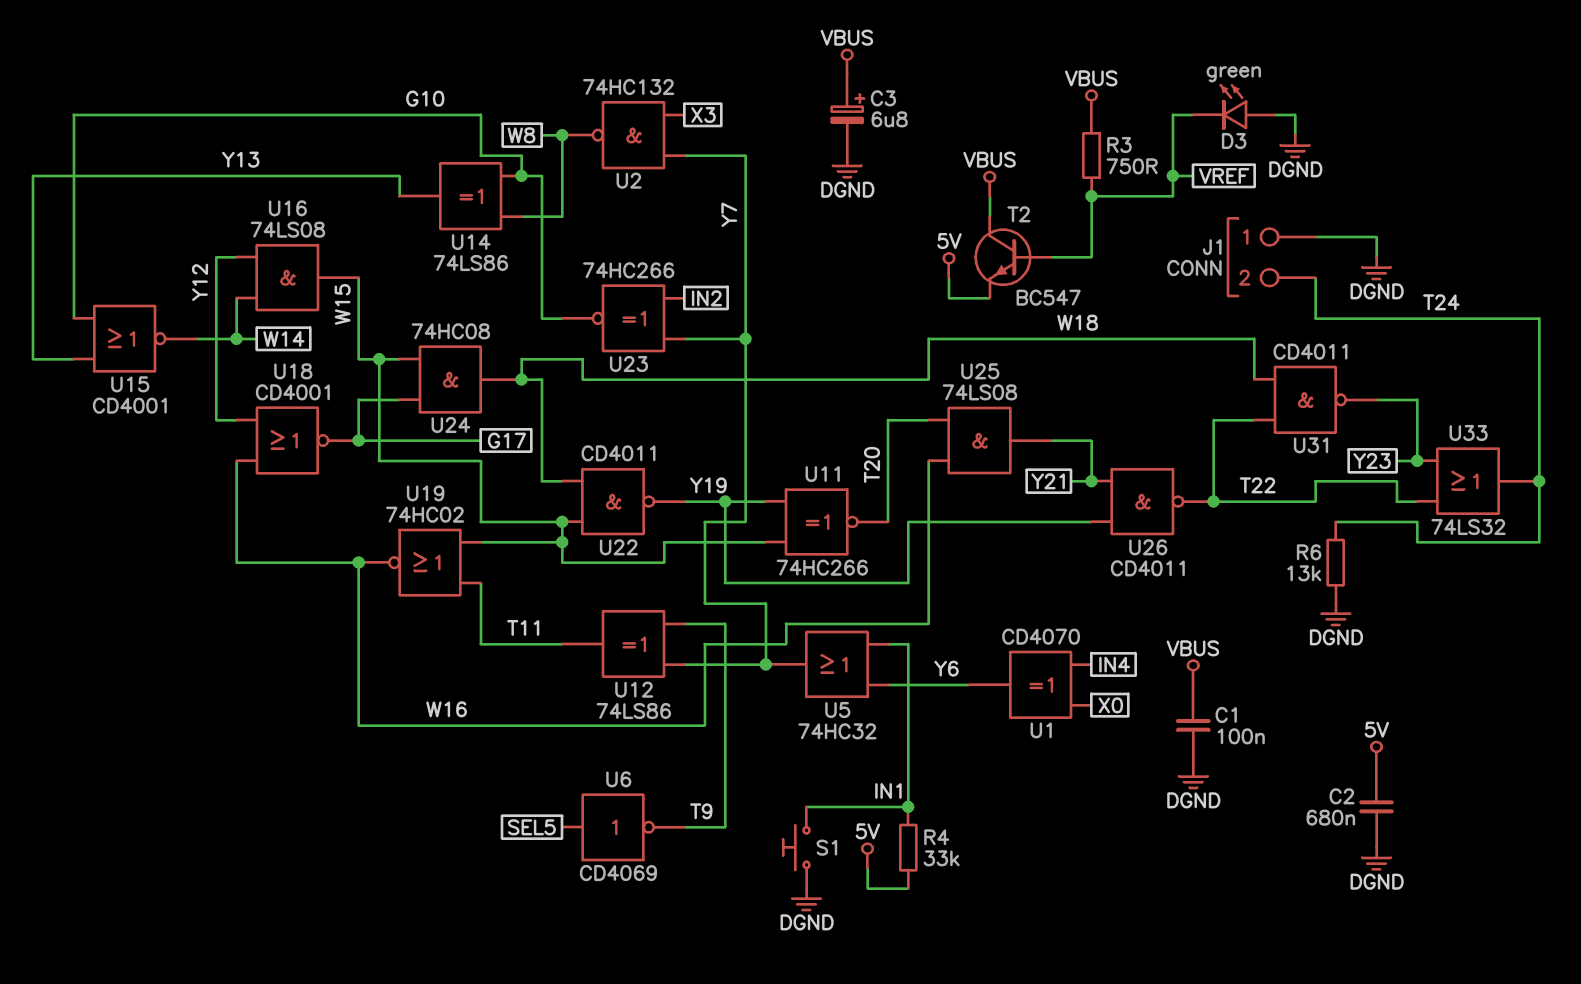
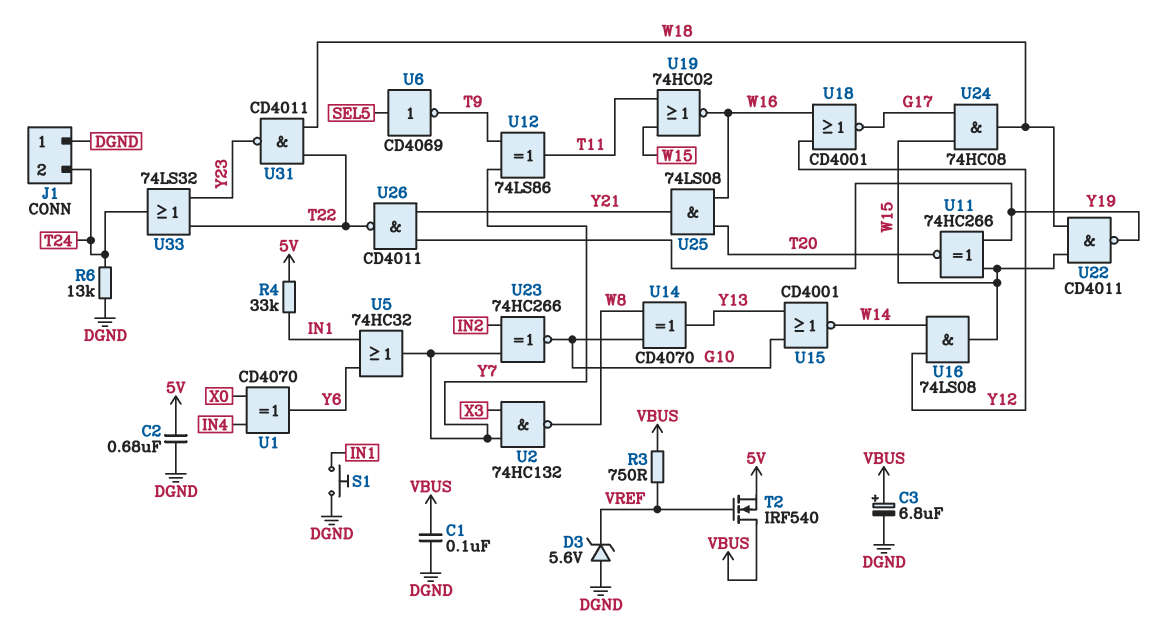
D3: LED green (A DGND, K VREF) -> zener 5.6V (A DGND, K VREF)
T2: NPN BC547 (B VREF, C VBUS, E 5V) -> NMOS IRF540 (G VREF, D VBUS, S 5V)
U14: XOR 74LS86 (in G10, in W8, out Y13) -> XOR CD4070 (in G10, in W8, out Y13)

